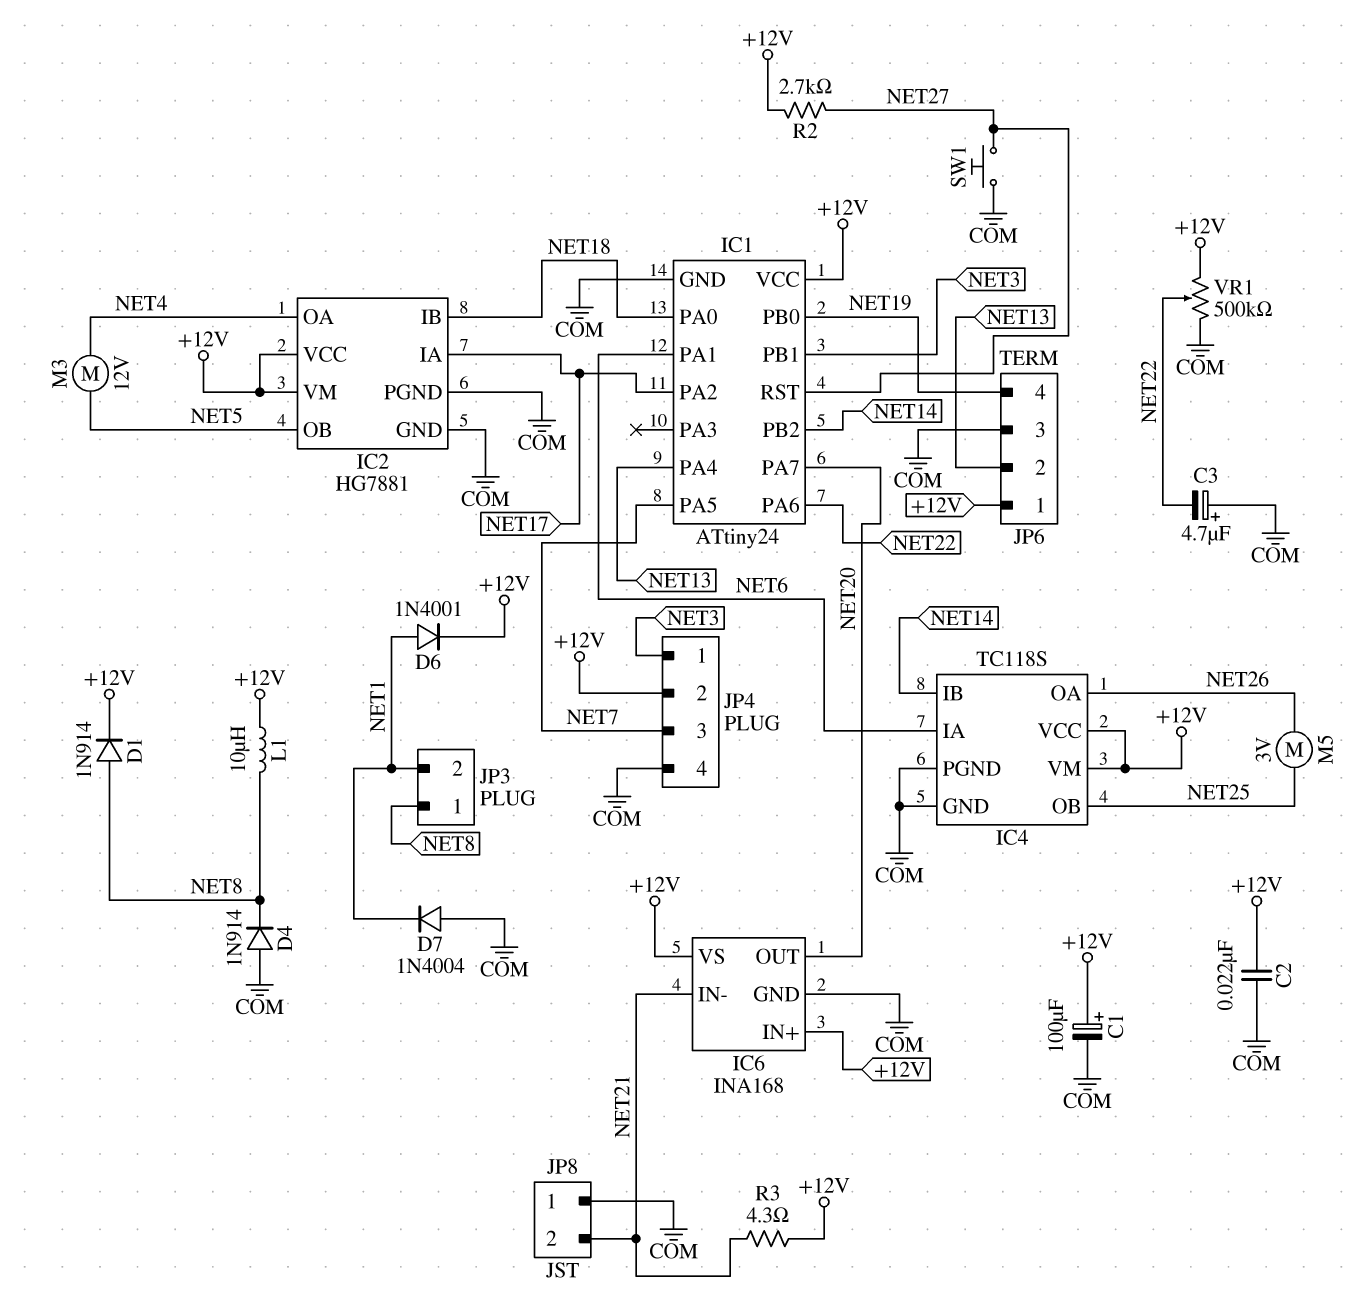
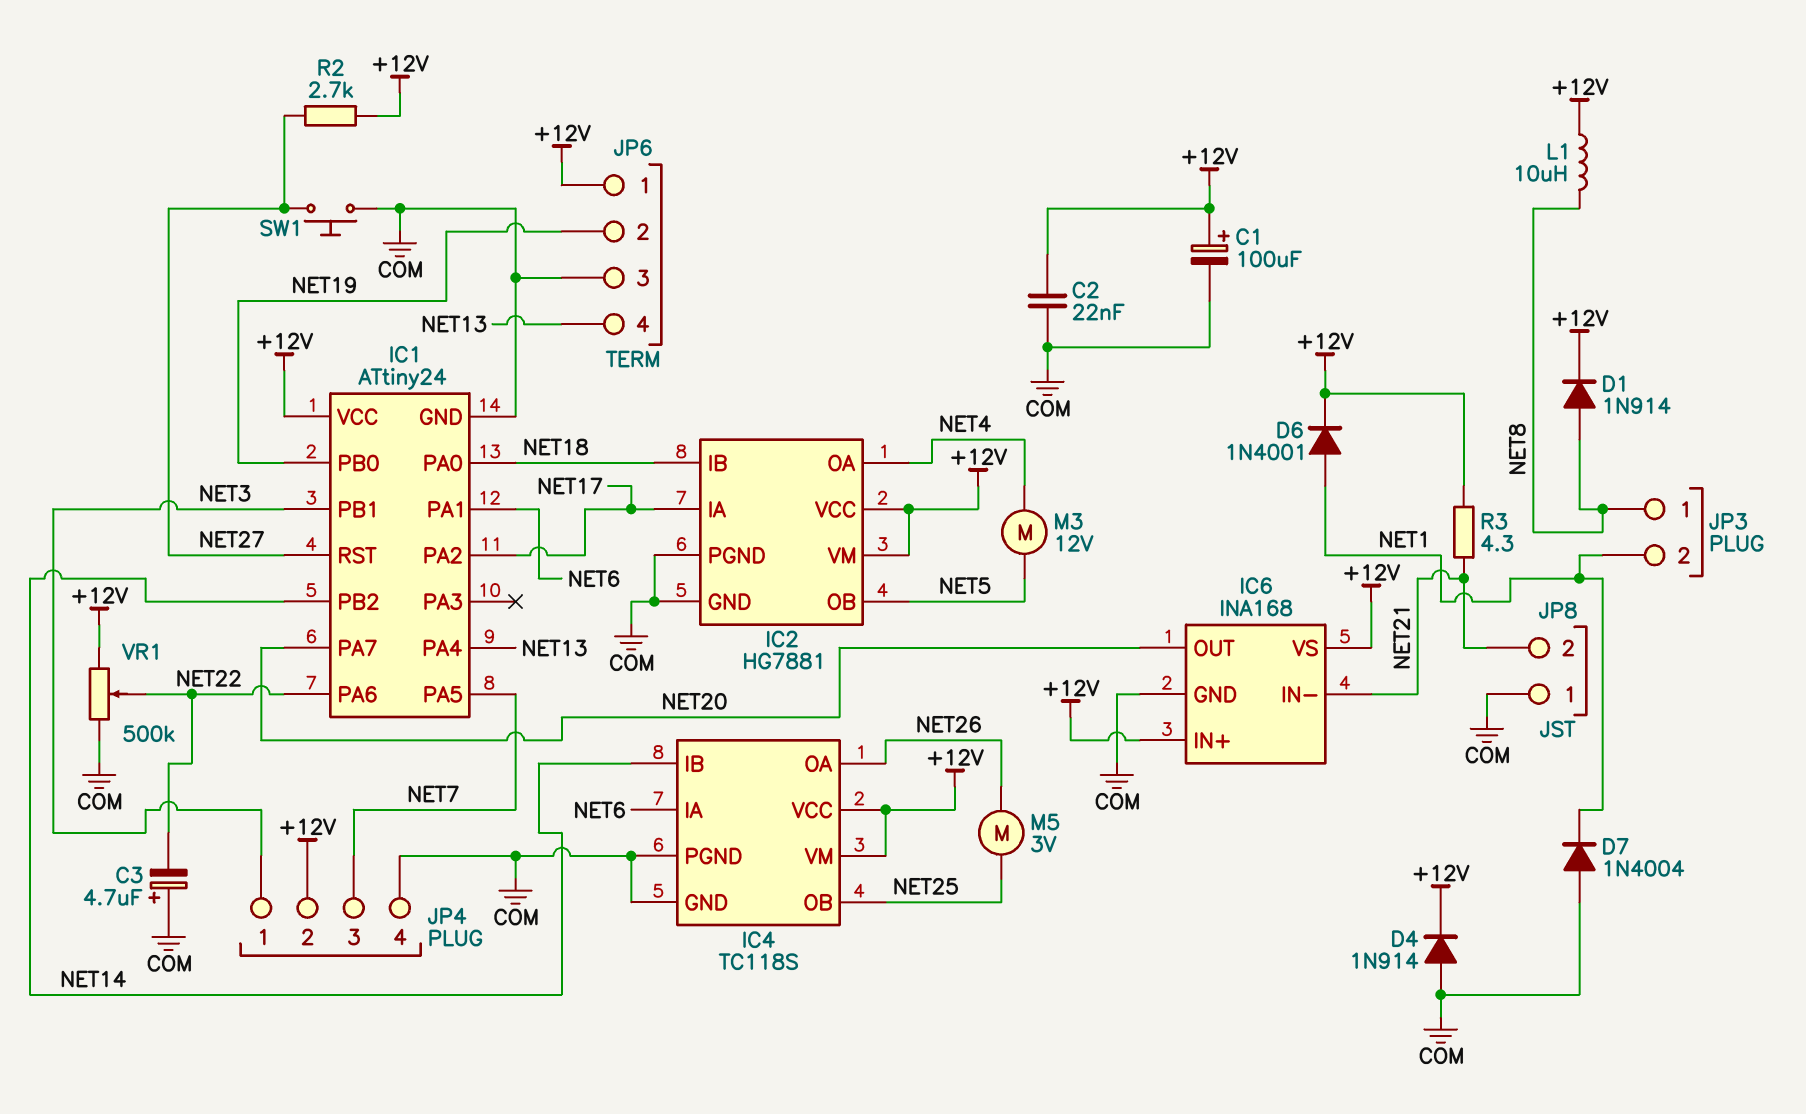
D4: diode 1N914 (A COM, K NET8) -> diode 1N914 (A COM, K +12V)
JP6 pin 2: NET13 -> NET19
JP6 pin 4: NET19 -> NET13

